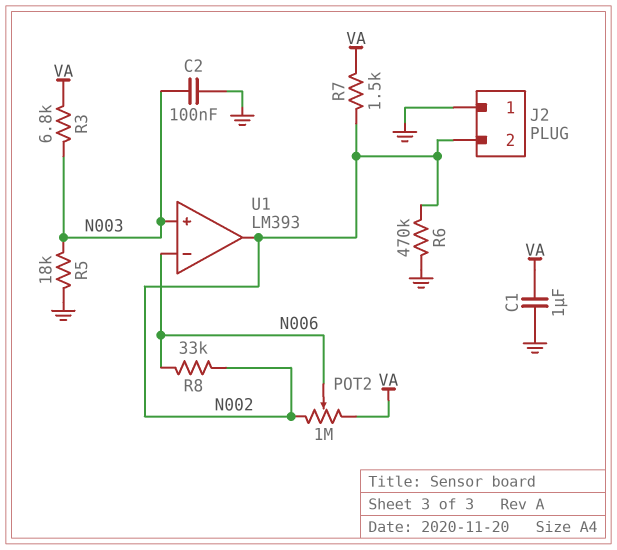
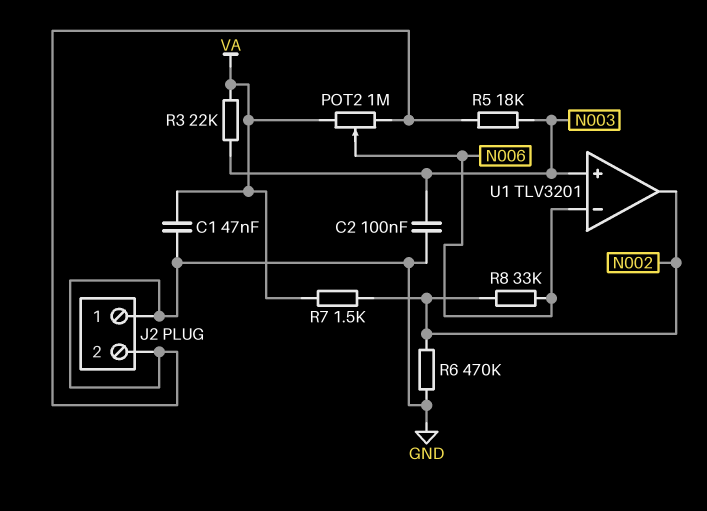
C1: 1uF (GND, VA) -> 47nF (GND, VA)
J2 pin 2: N002 -> GND
POT2: 1M (N002, VA, wiper N006) -> 1M (GND, VA, wiper N006)
R3: 6.8k (N003, VA) -> 22k (N003, VA)
U1: LM393 -> TLV3201

